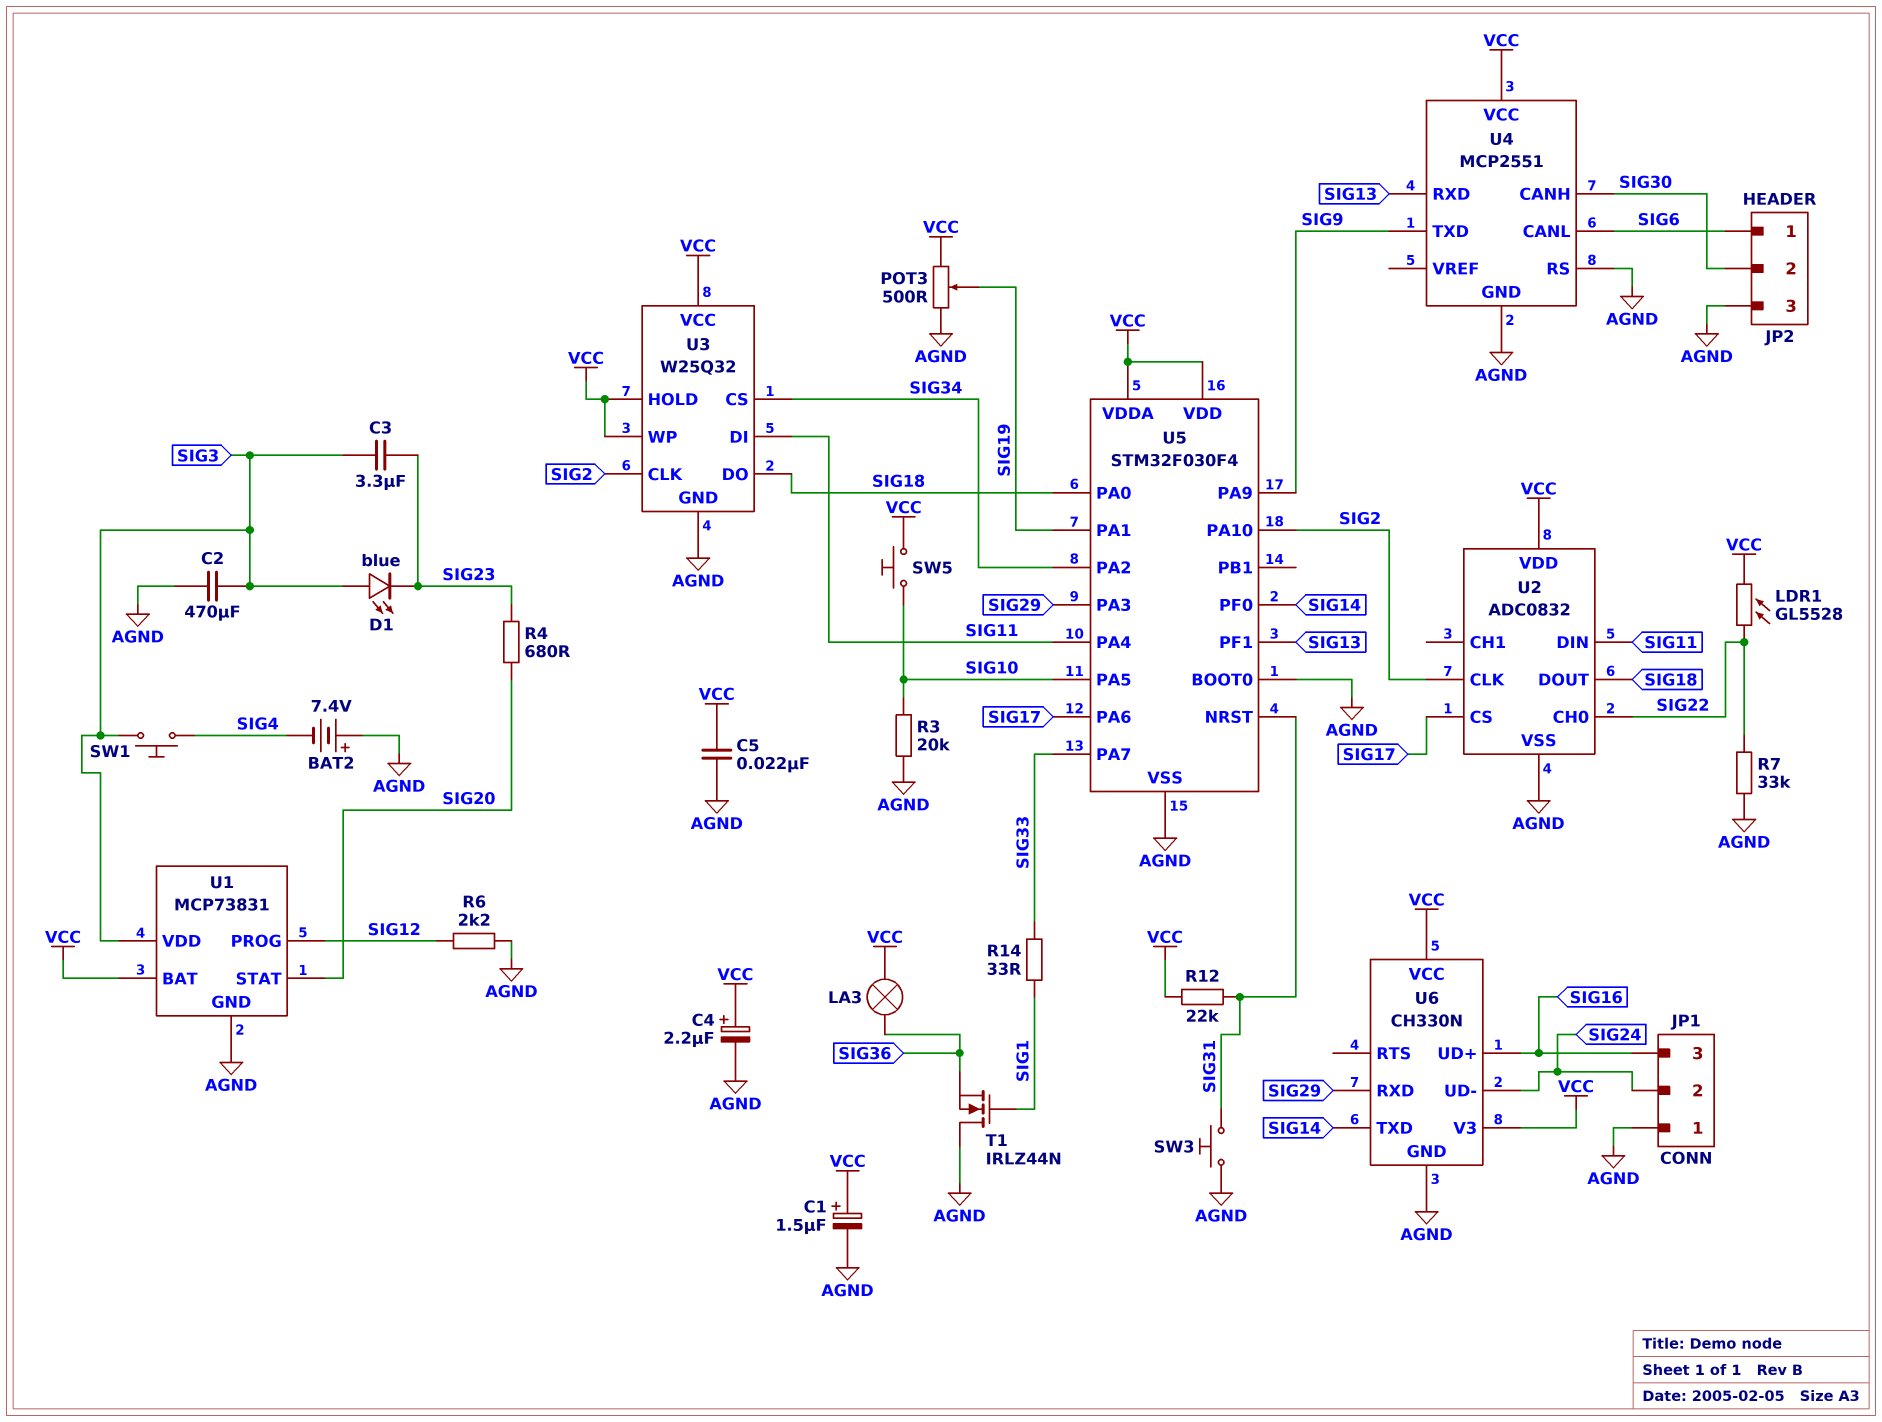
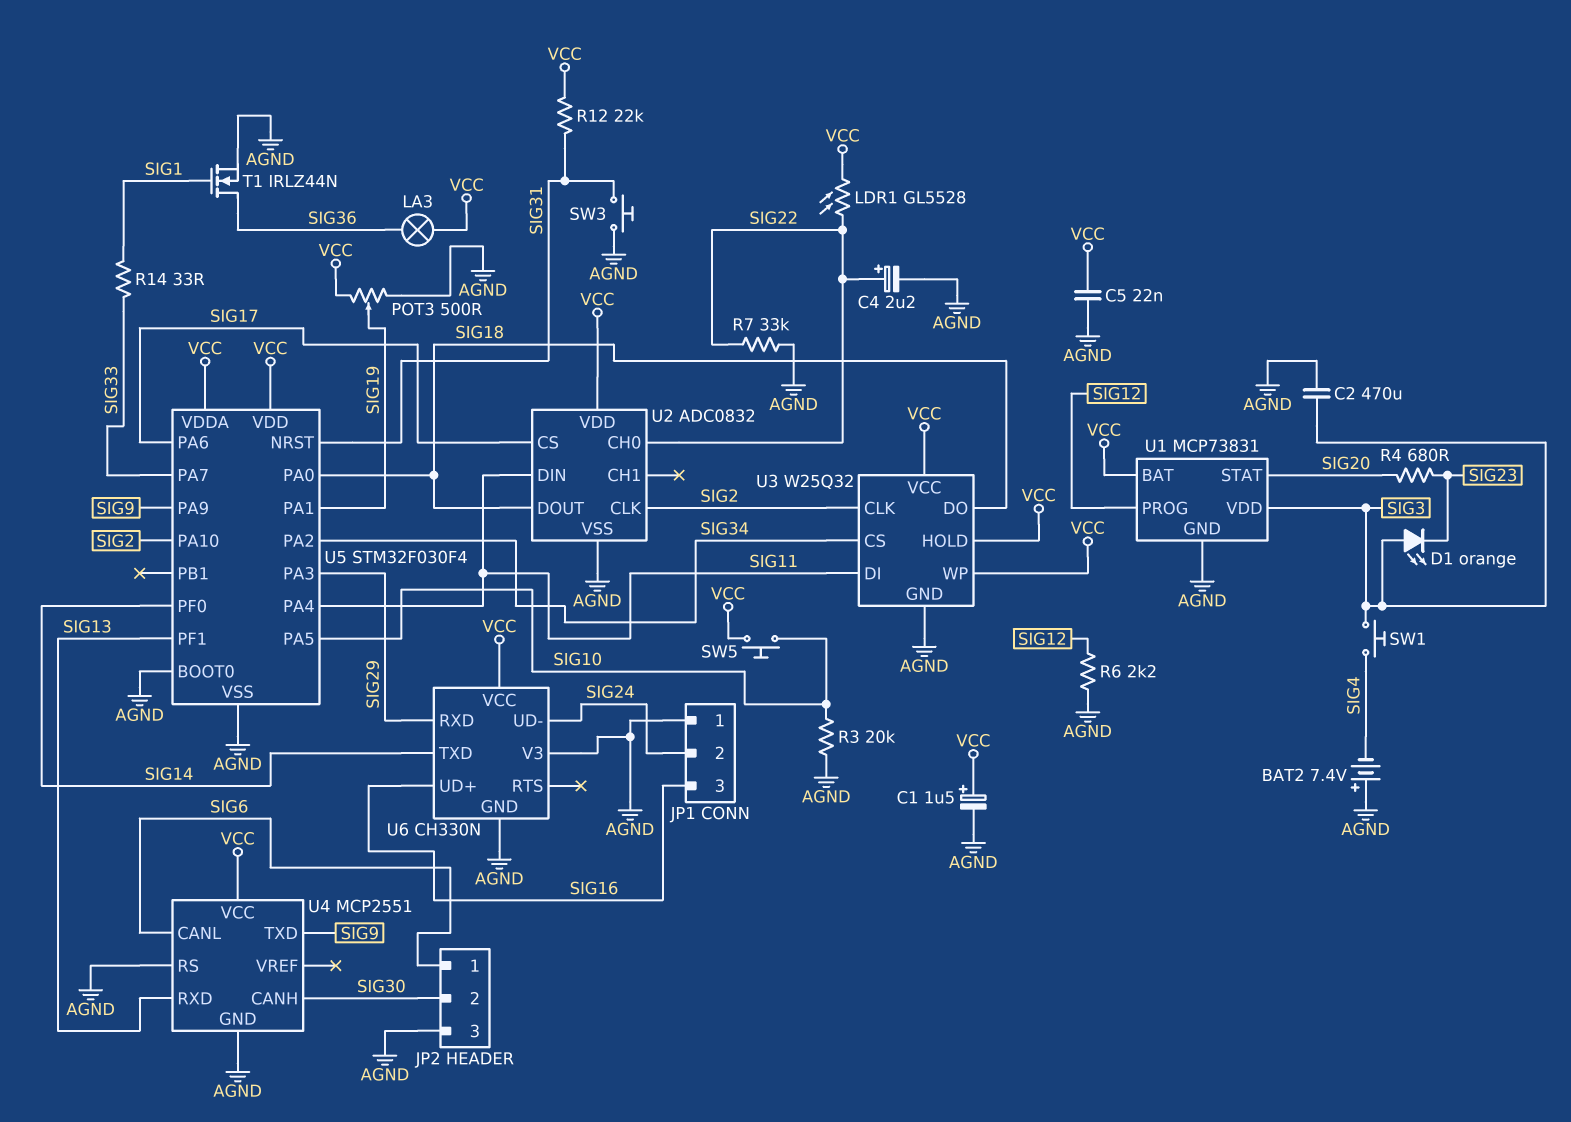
C3: 3.3uF (SIG3, SIG23) -> none
C4: 2.2uF (plus VCC, minus AGND) -> 2.2uF (plus SIG22, minus AGND)
D1: LED blue (A SIG3, K SIG23) -> LED orange (A SIG3, K SIG23)
T1: NMOS IRLZ44N (G SIG1, D AGND, S SIG36) -> NMOS IRLZ44N (G SIG1, D SIG36, S AGND)
U6 pin V3: VCC -> AGND

